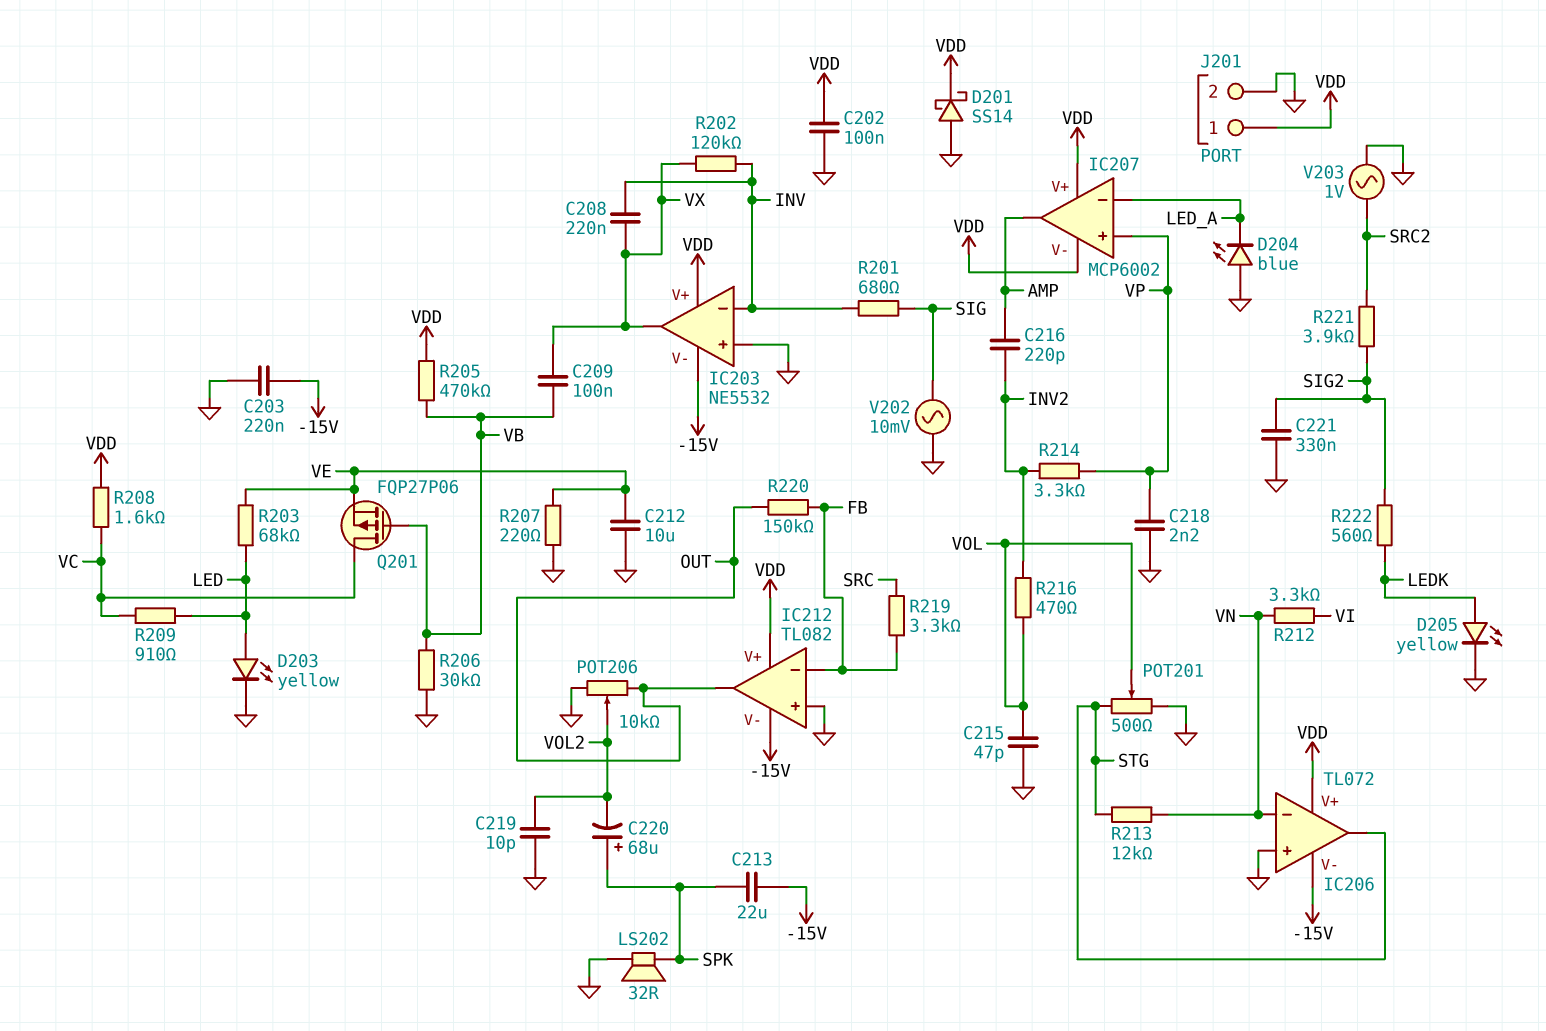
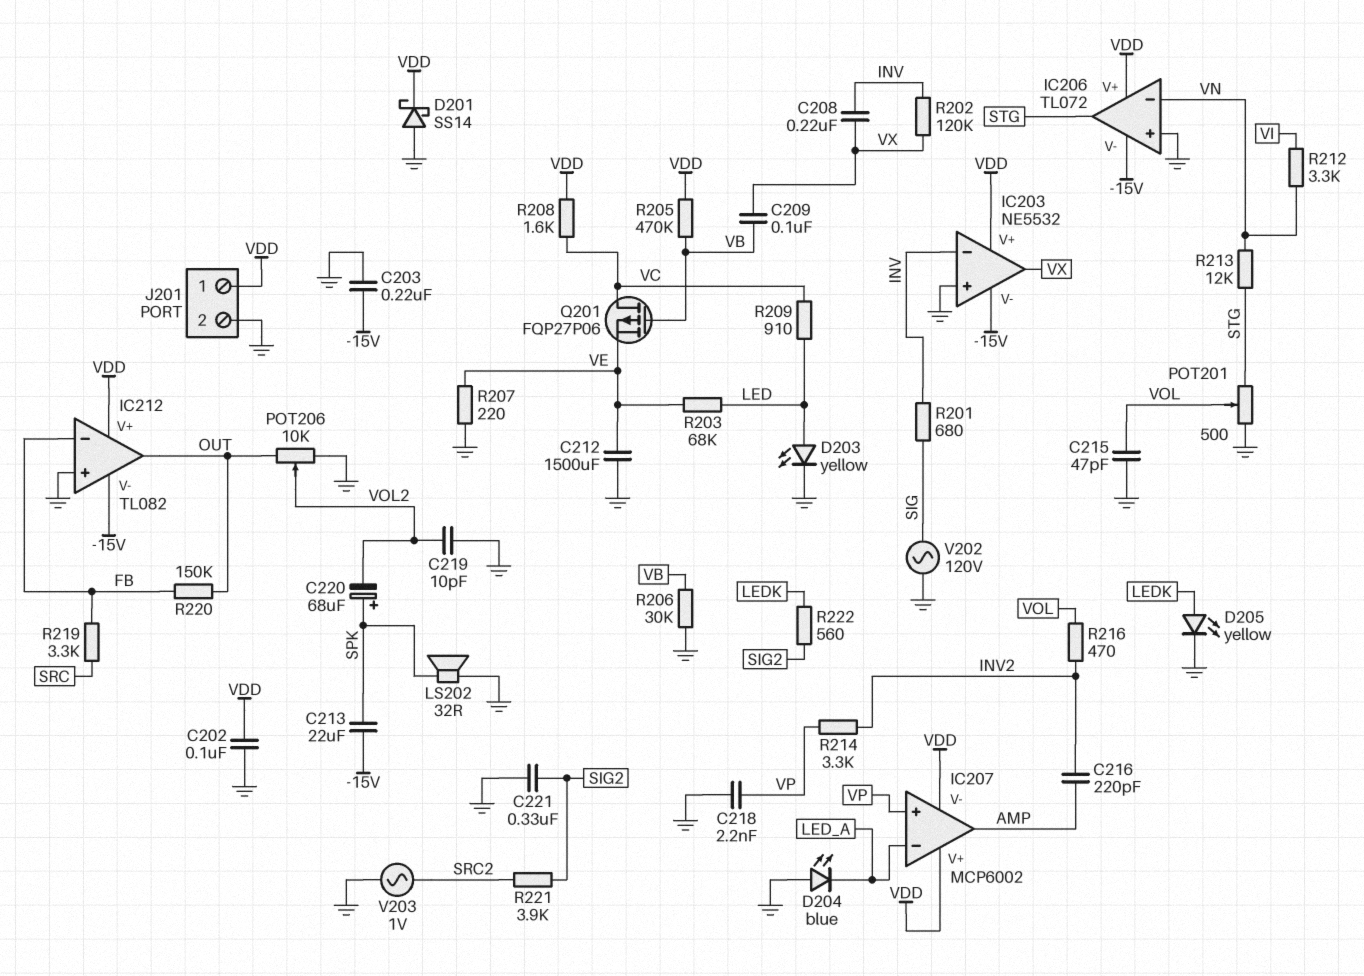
C212: 10uF (GND, VE) -> 1500uF (GND, VE)
V202: AC 10mV (GND, SIG) -> AC 120V (GND, SIG)

